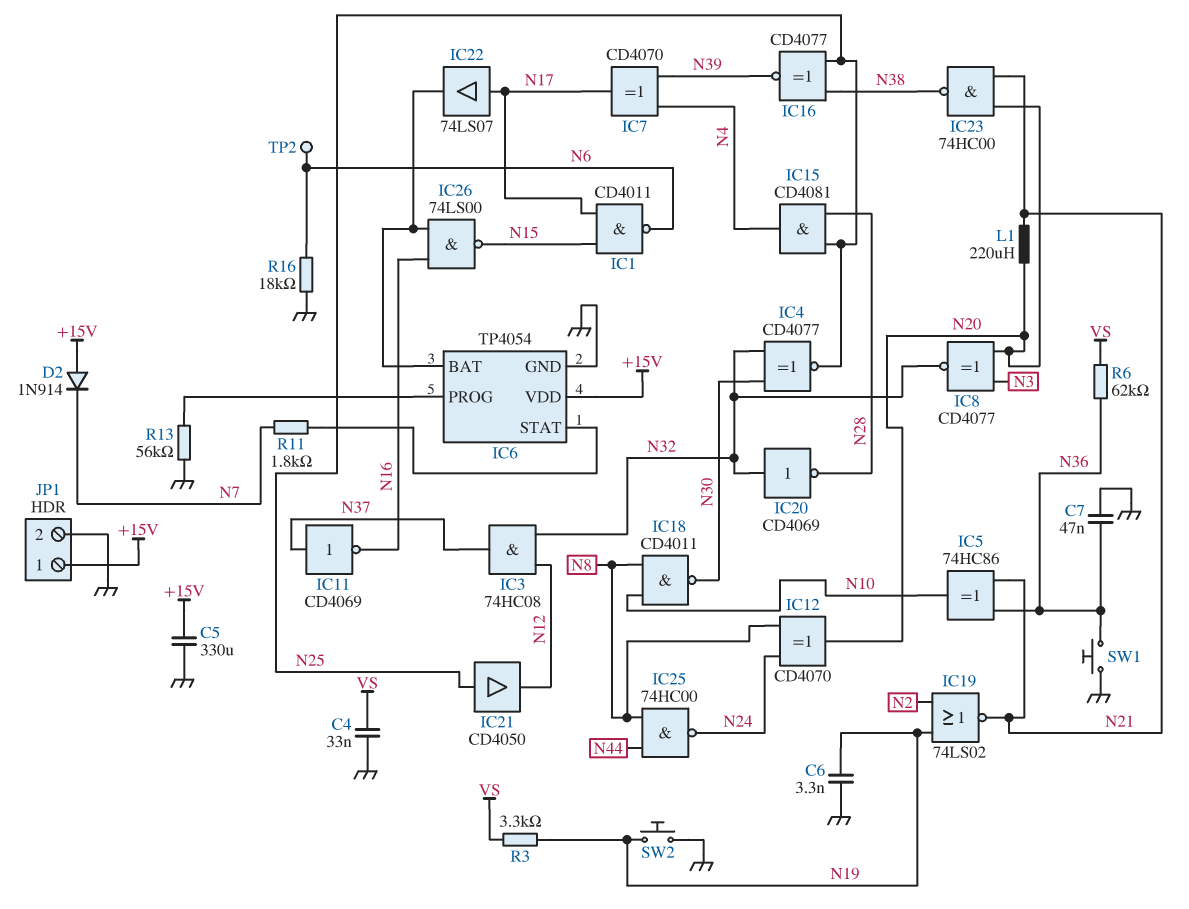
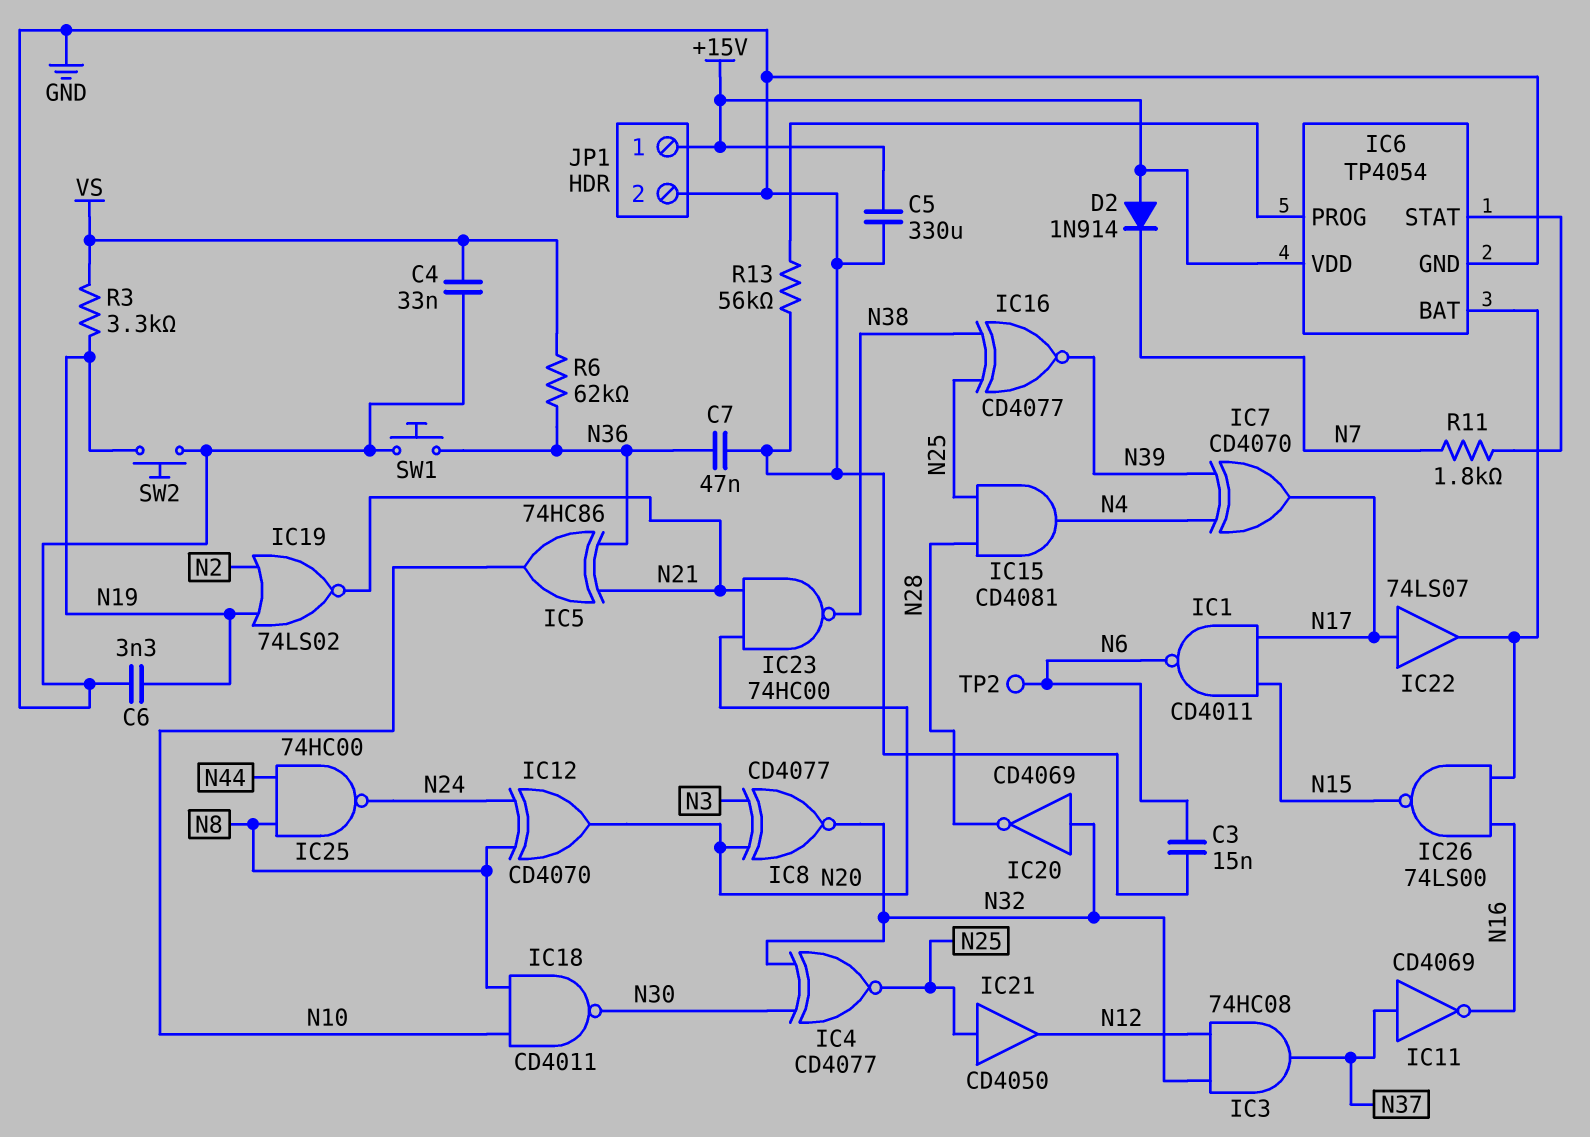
C3: none -> 15nF (GND, N6)
L1: 220uH (N20, N21) -> none
R16: 18k (GND, N6) -> none

